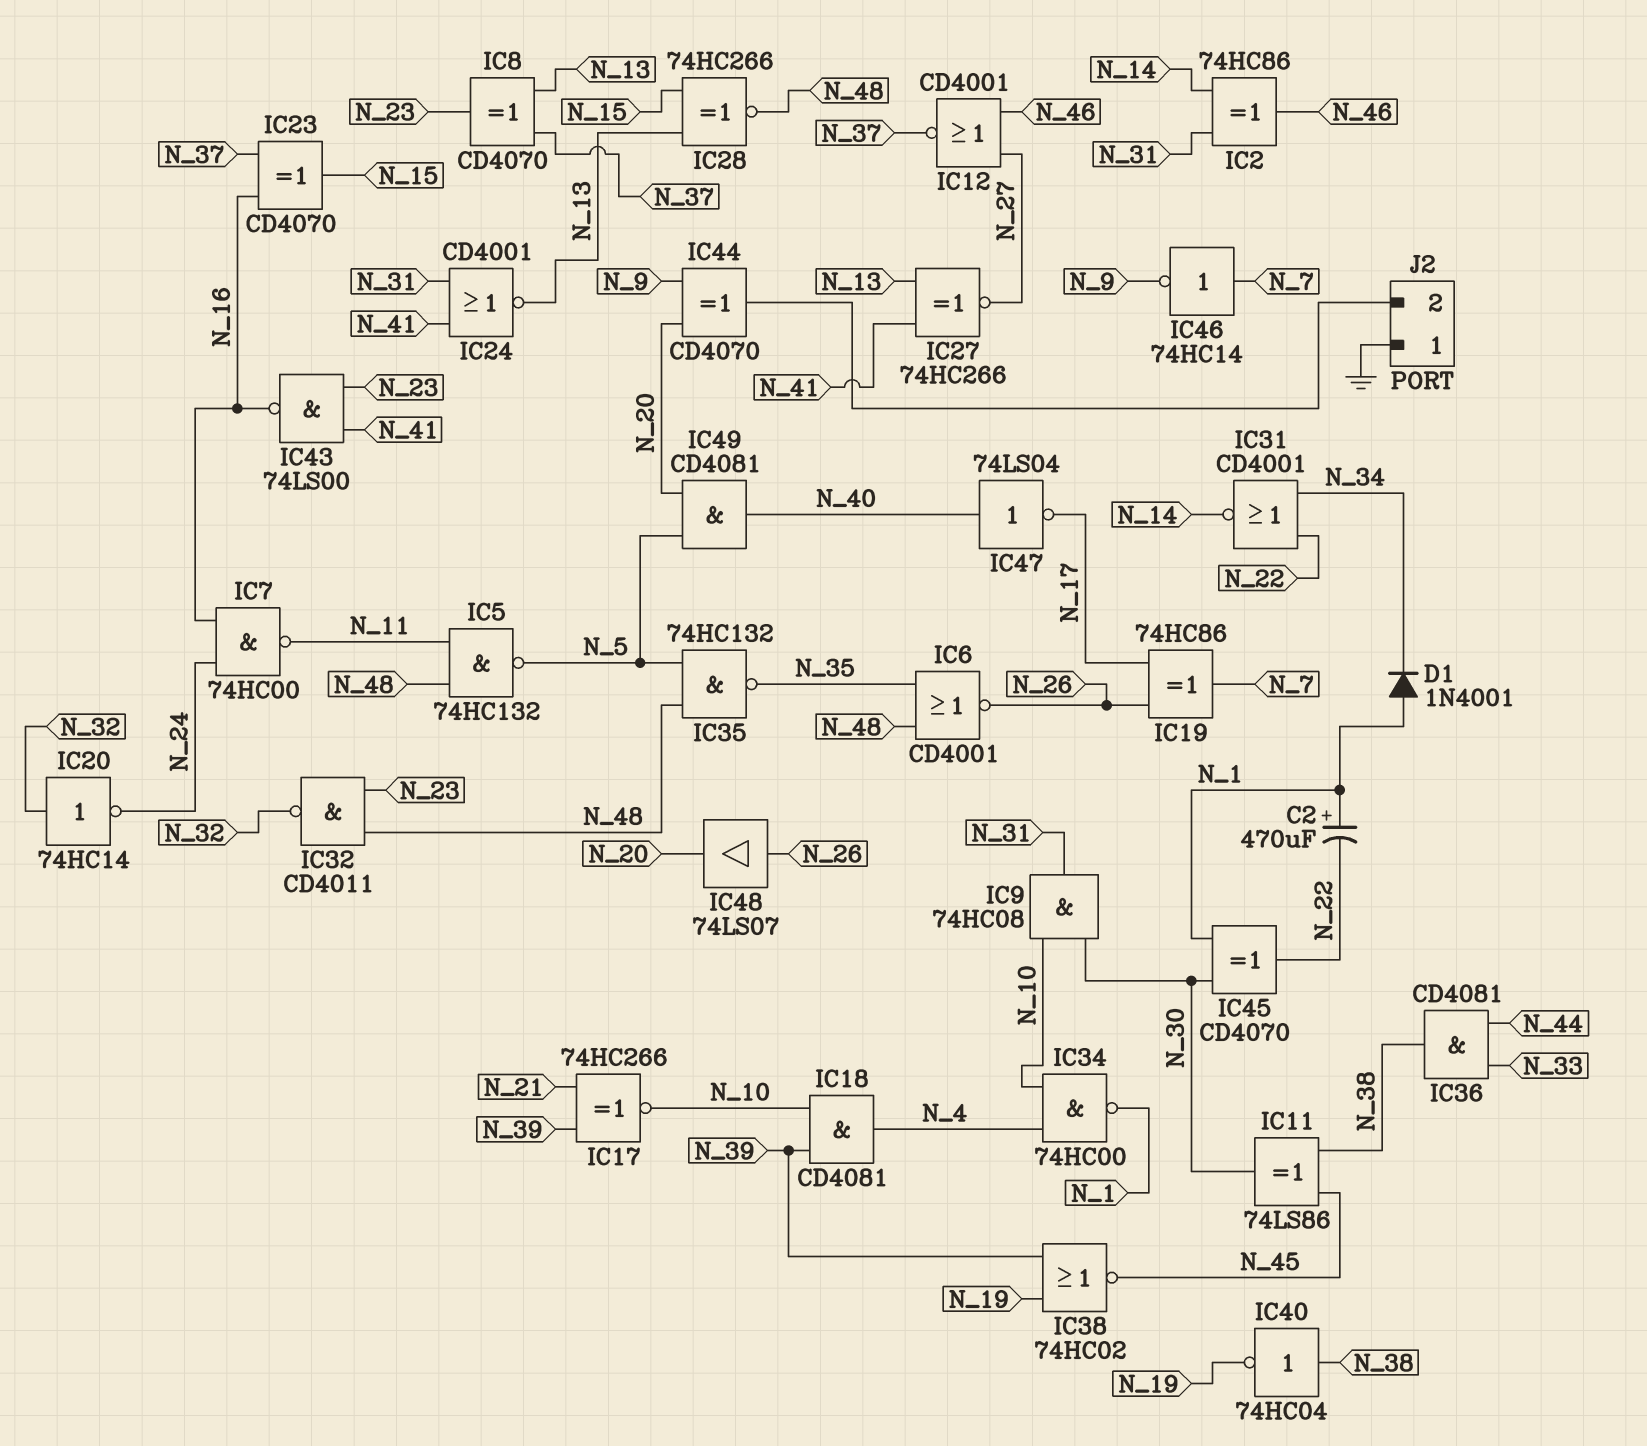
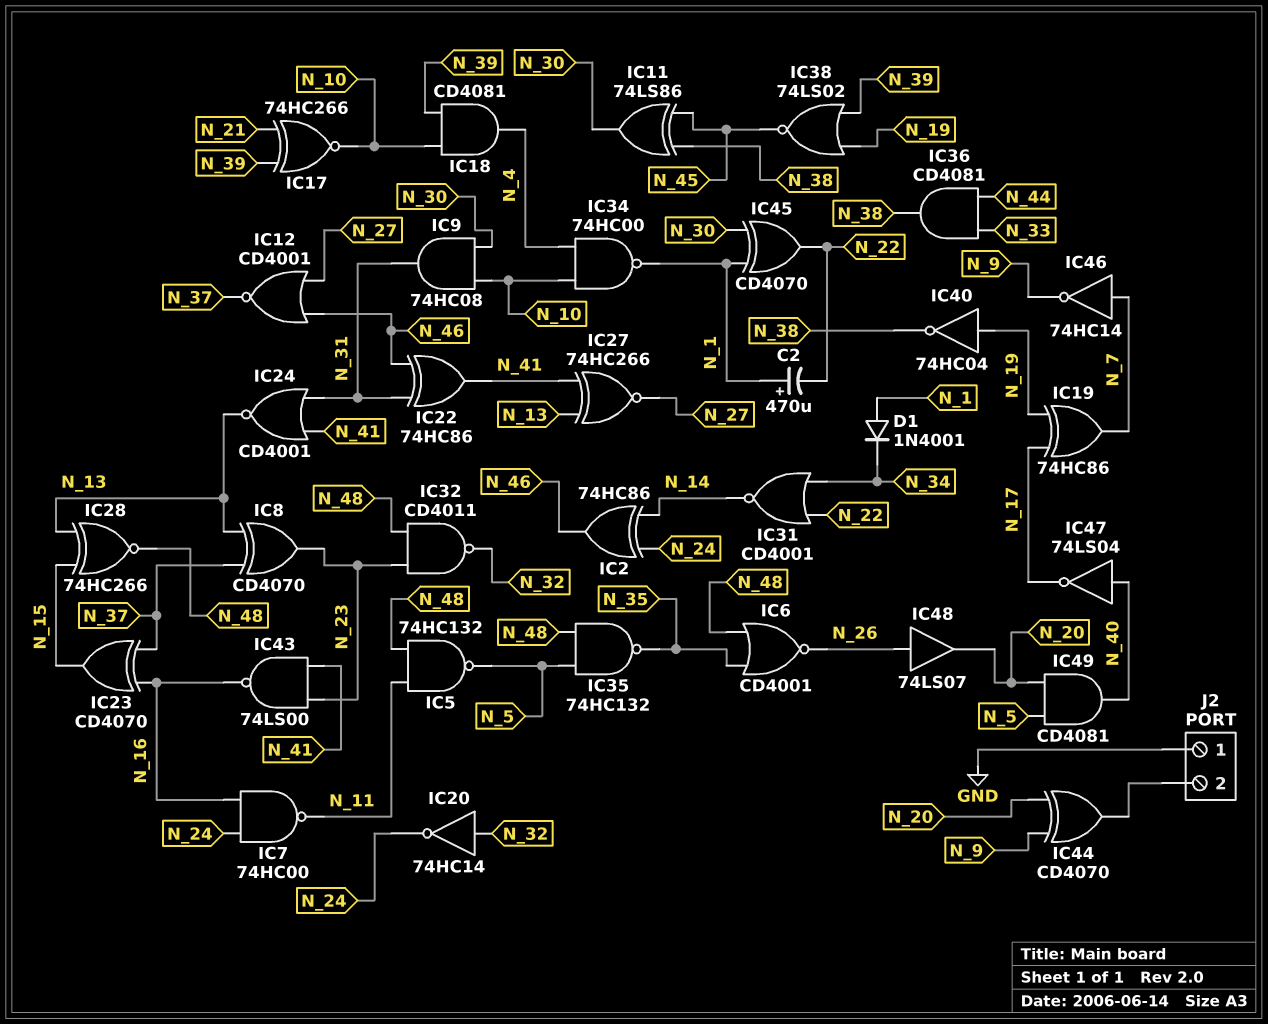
IC2: XOR 74HC86 (in N_14, in N_31, out N_46) -> XOR 74HC86 (in N_14, in N_24, out N_46)
IC19: XOR 74HC86 (in N_17, in N_26, out N_7) -> XOR 74HC86 (in N_17, in N_19, out N_7)
IC22: none -> XOR 74HC86 (in N_31, in N_46, out N_41)
IC38: NOR 74HC02 (in N_19, in N_39, out N_45) -> NOR 74LS02 (in N_19, in N_39, out N_45)
IC40: NOT 74HC04 (in N_38, out N_19) -> NOT 74HC04 (in N_19, out N_38)

